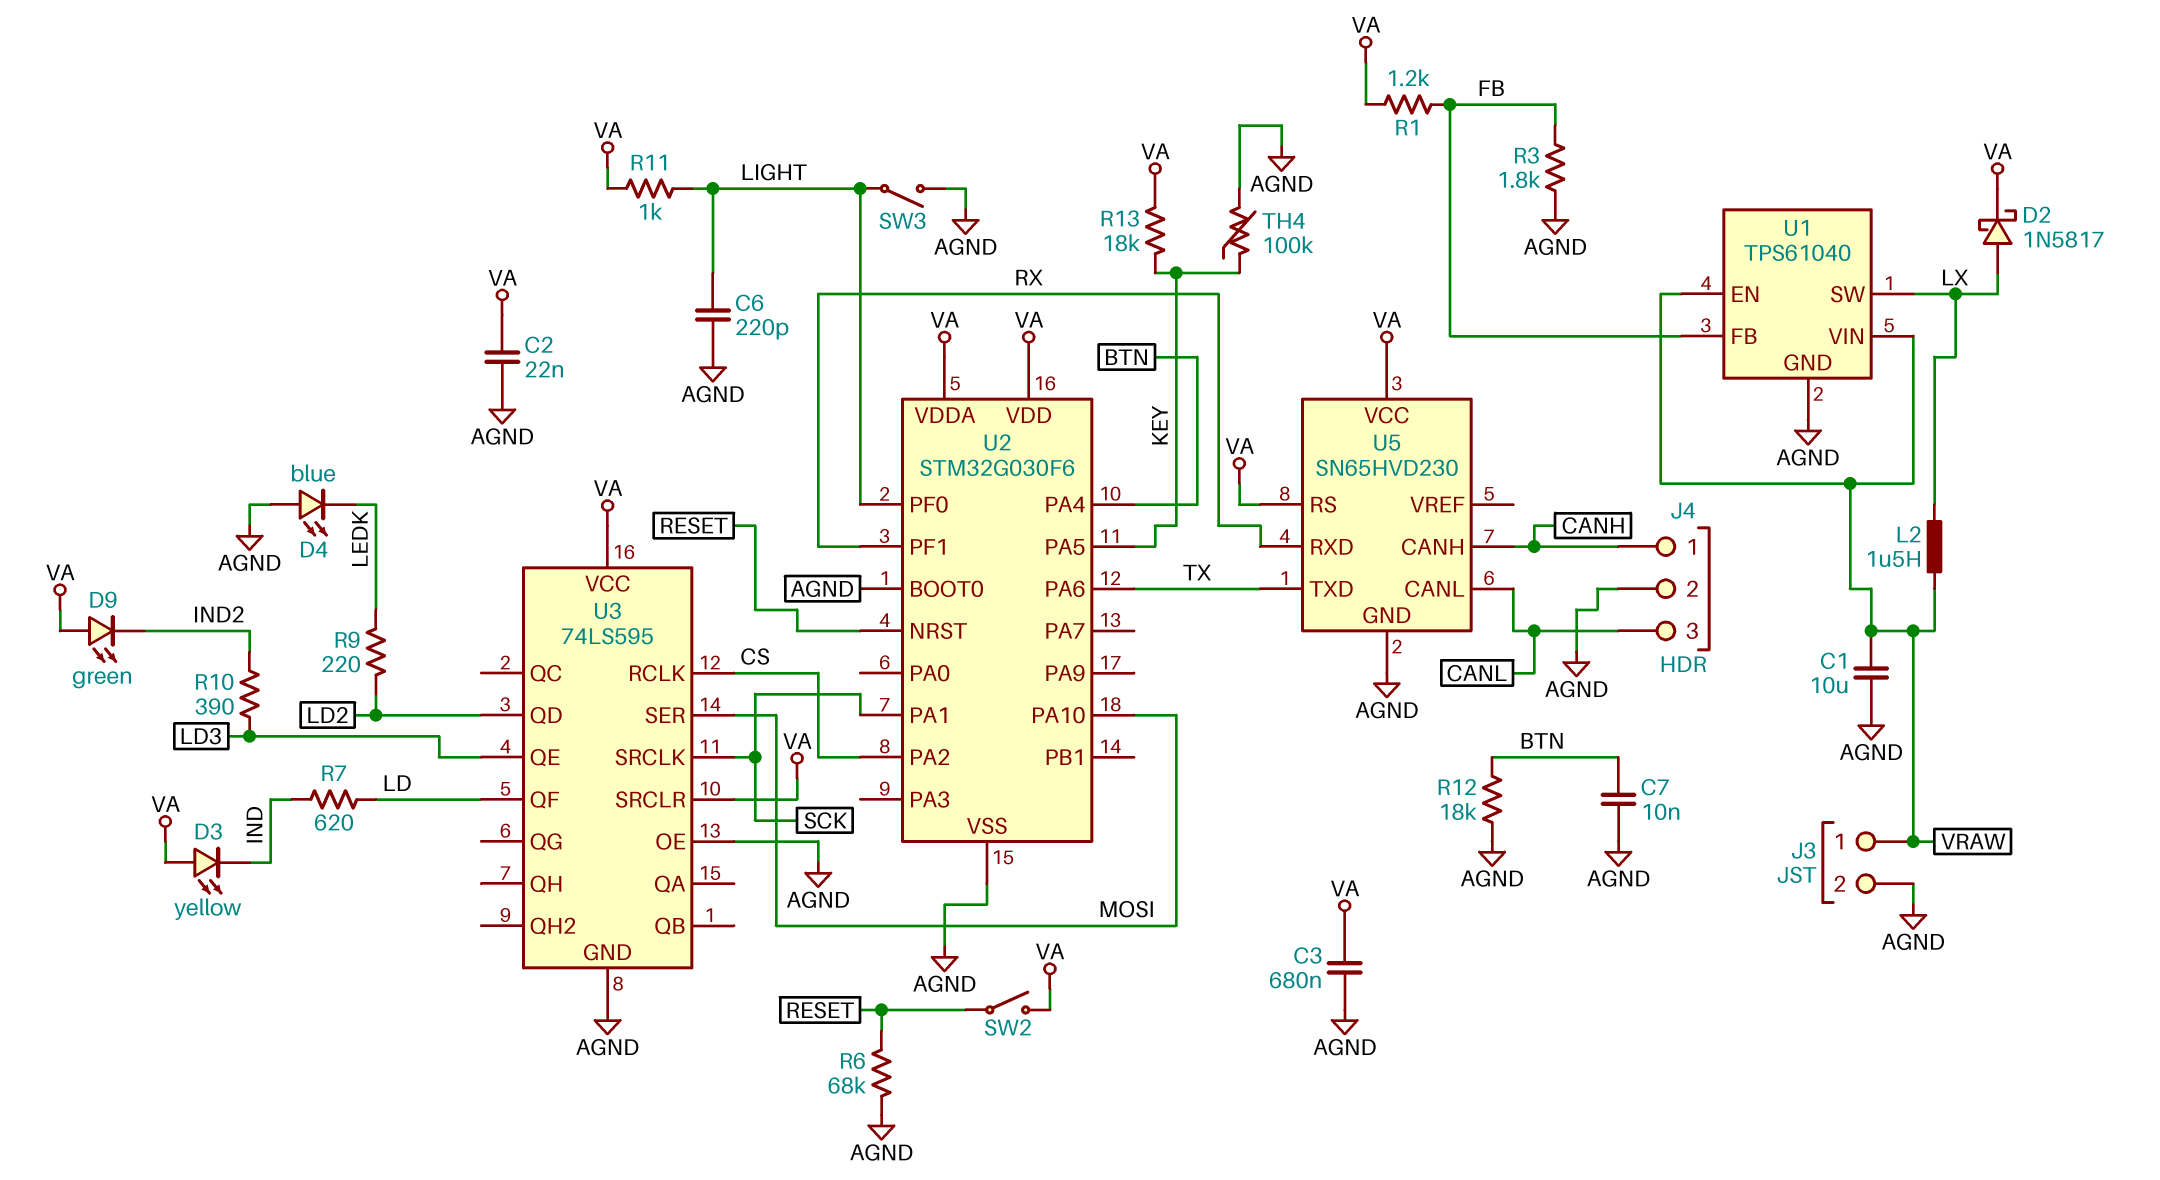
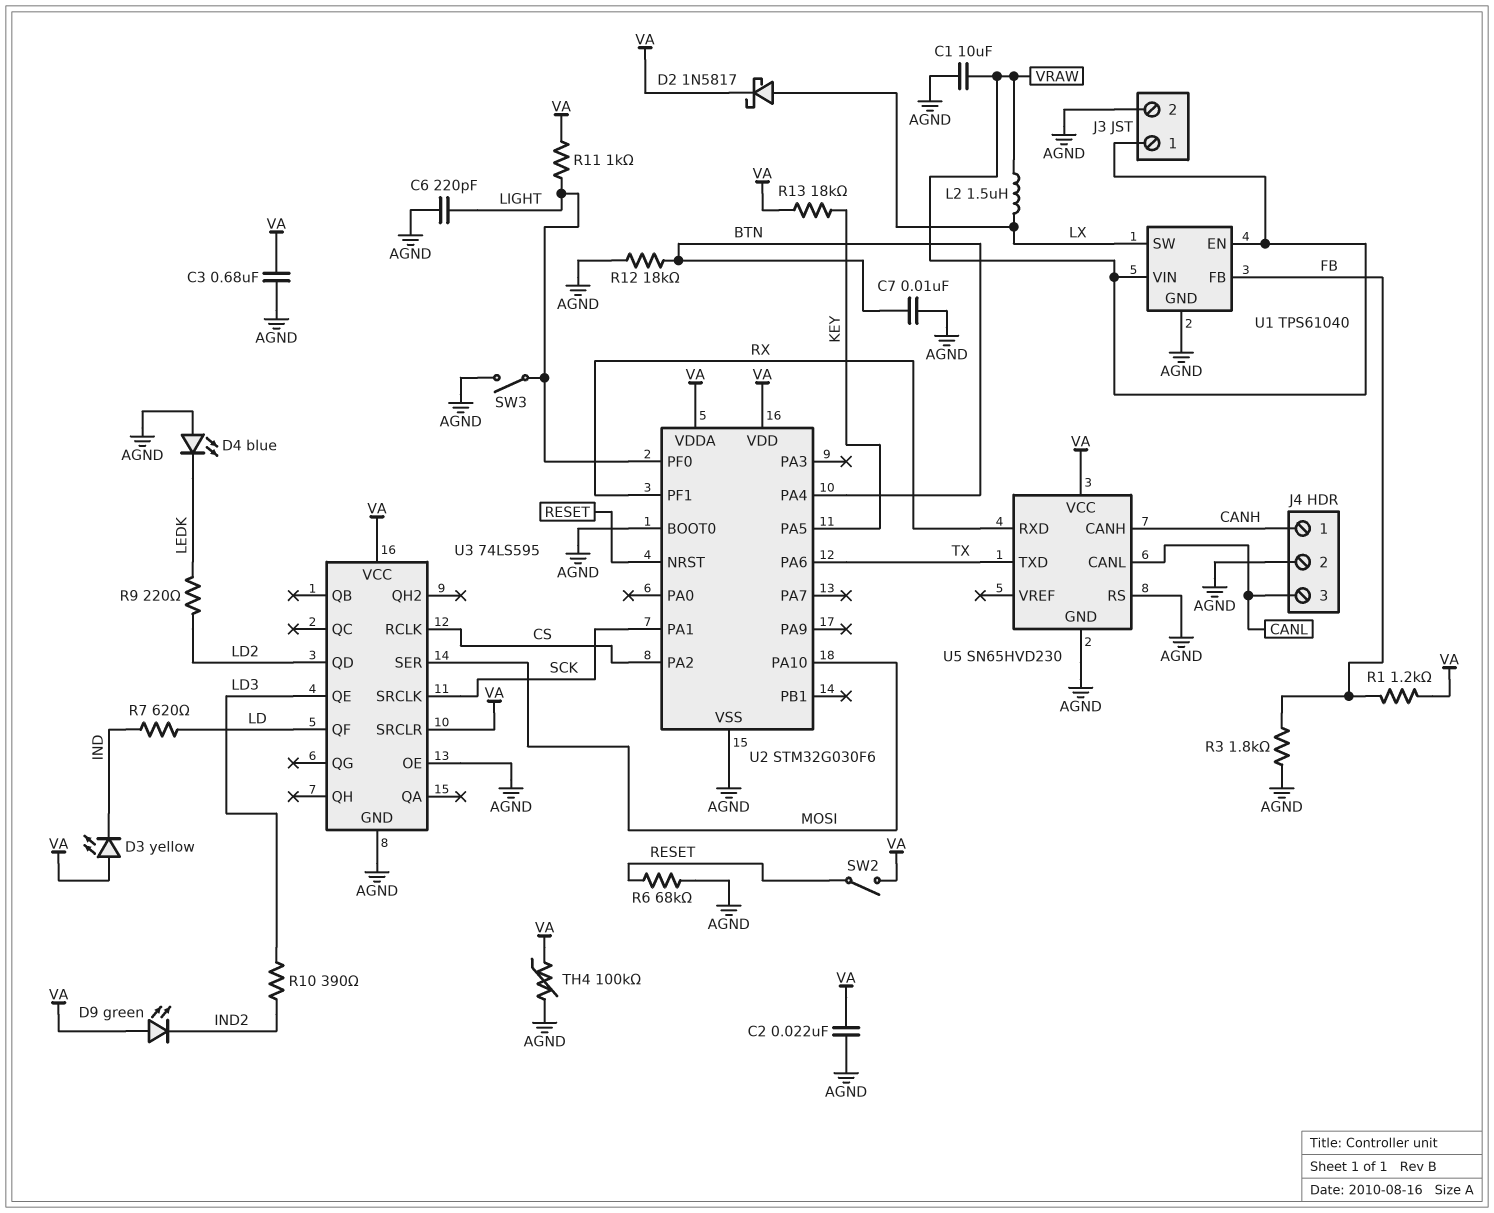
TH4: 100k (AGND, KEY) -> 100k (AGND, VA)
U5 pin RS: VA -> AGND

